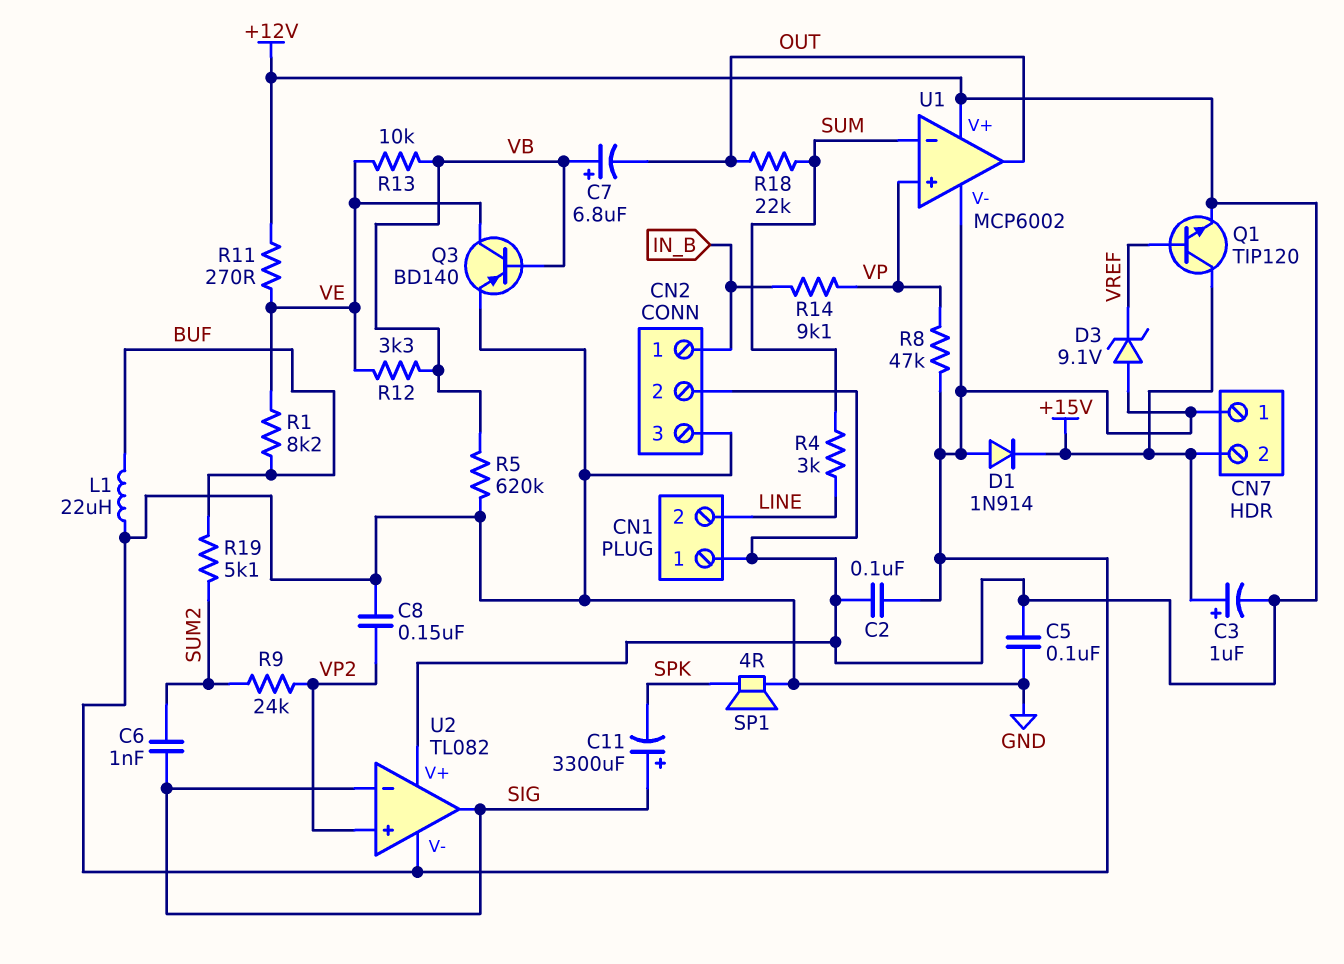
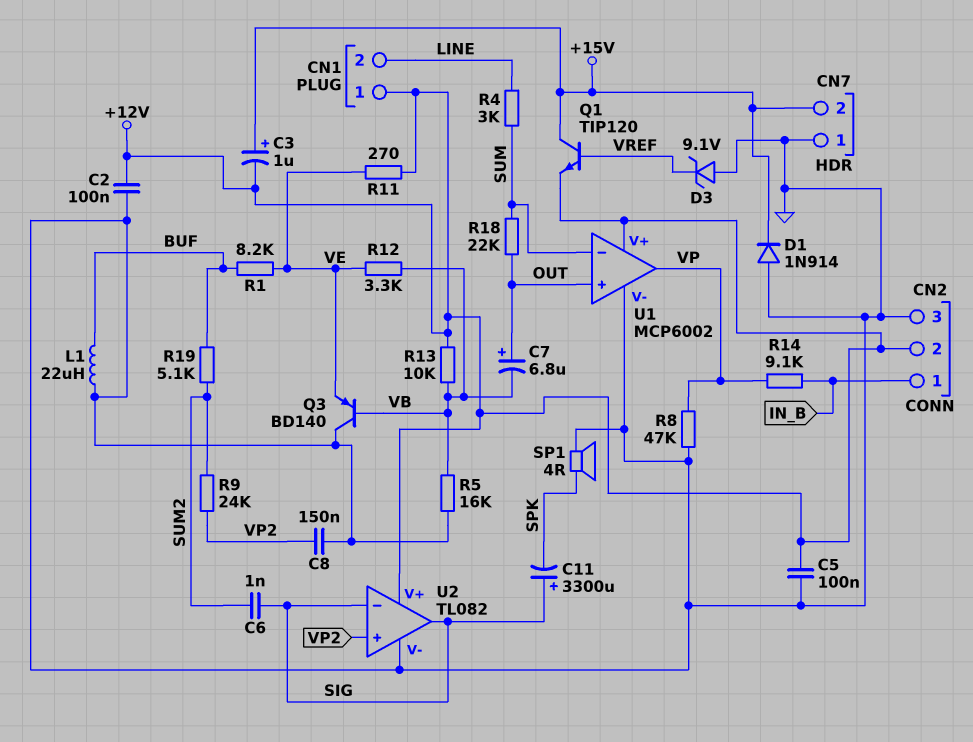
C7: 6.8uF (plus VB, minus OUT) -> 6.8uF (plus OUT, minus VB)
Q3: PNP BD140 (B VB, C VE, E GND) -> PNP BD140 (B VB, C GND, E VE)
R5: 620k (GND, VB) -> 16k (GND, VB)
R13: 10k (VB, VE) -> 10k (+12V, VB)
U1 pin in+: VP -> OUT
U1 pin out: OUT -> VP

